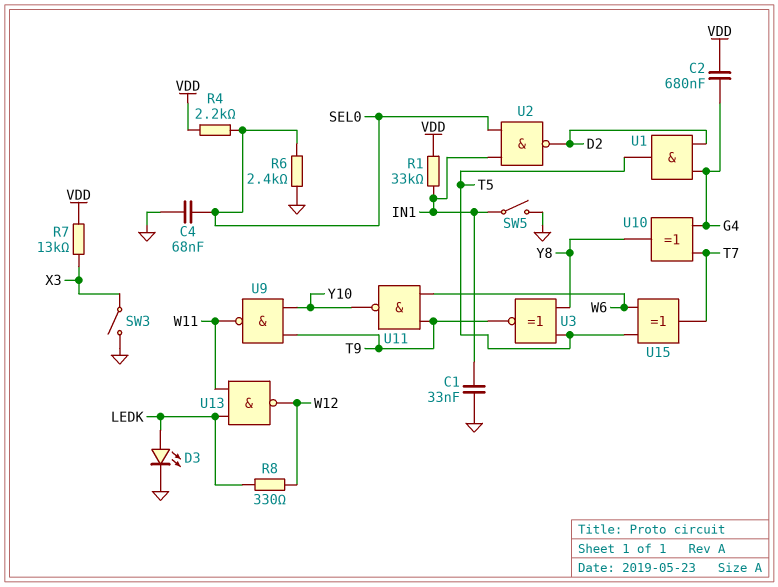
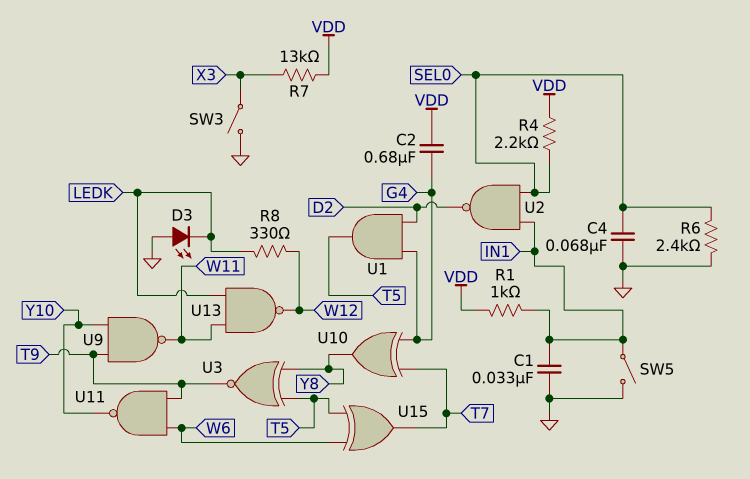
D3: LED (A LEDK, K GND) -> LED (A GND, K LEDK)
R1: 33k (IN1, VDD) -> 1k (IN1, VDD)

